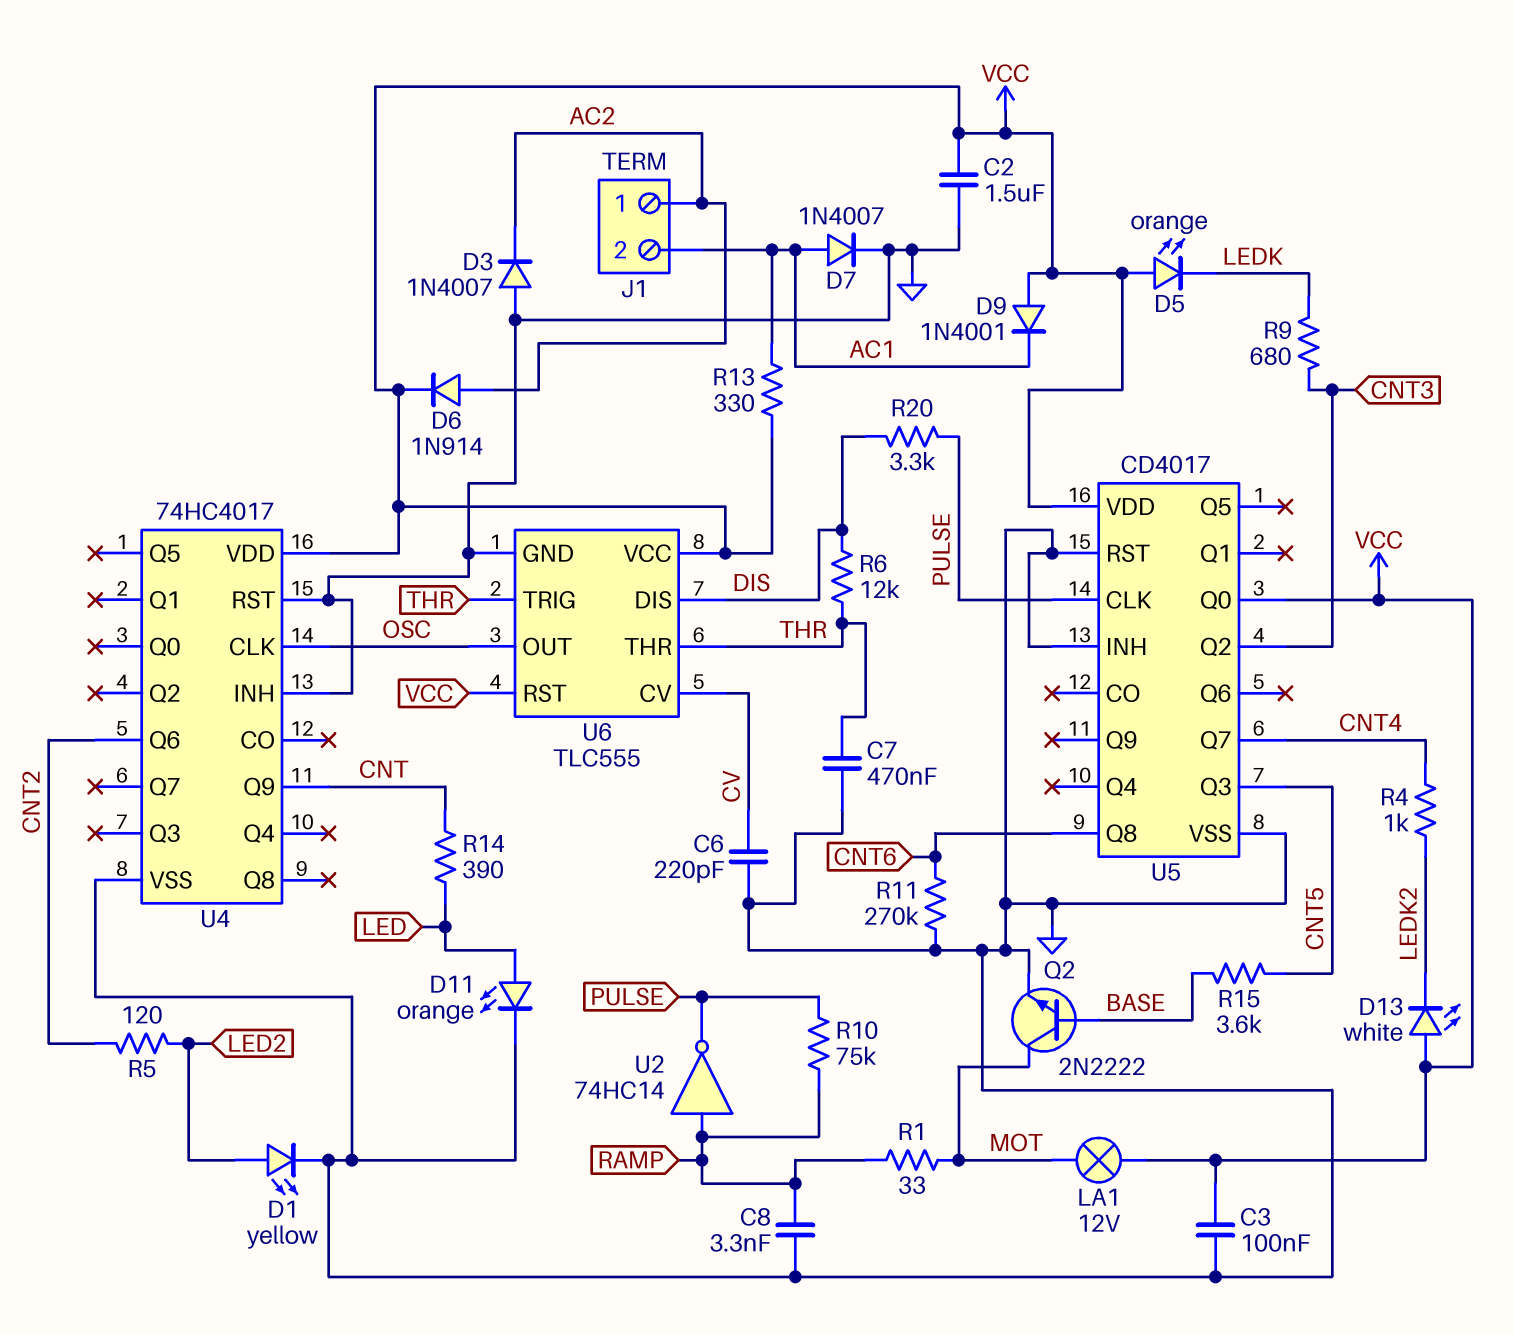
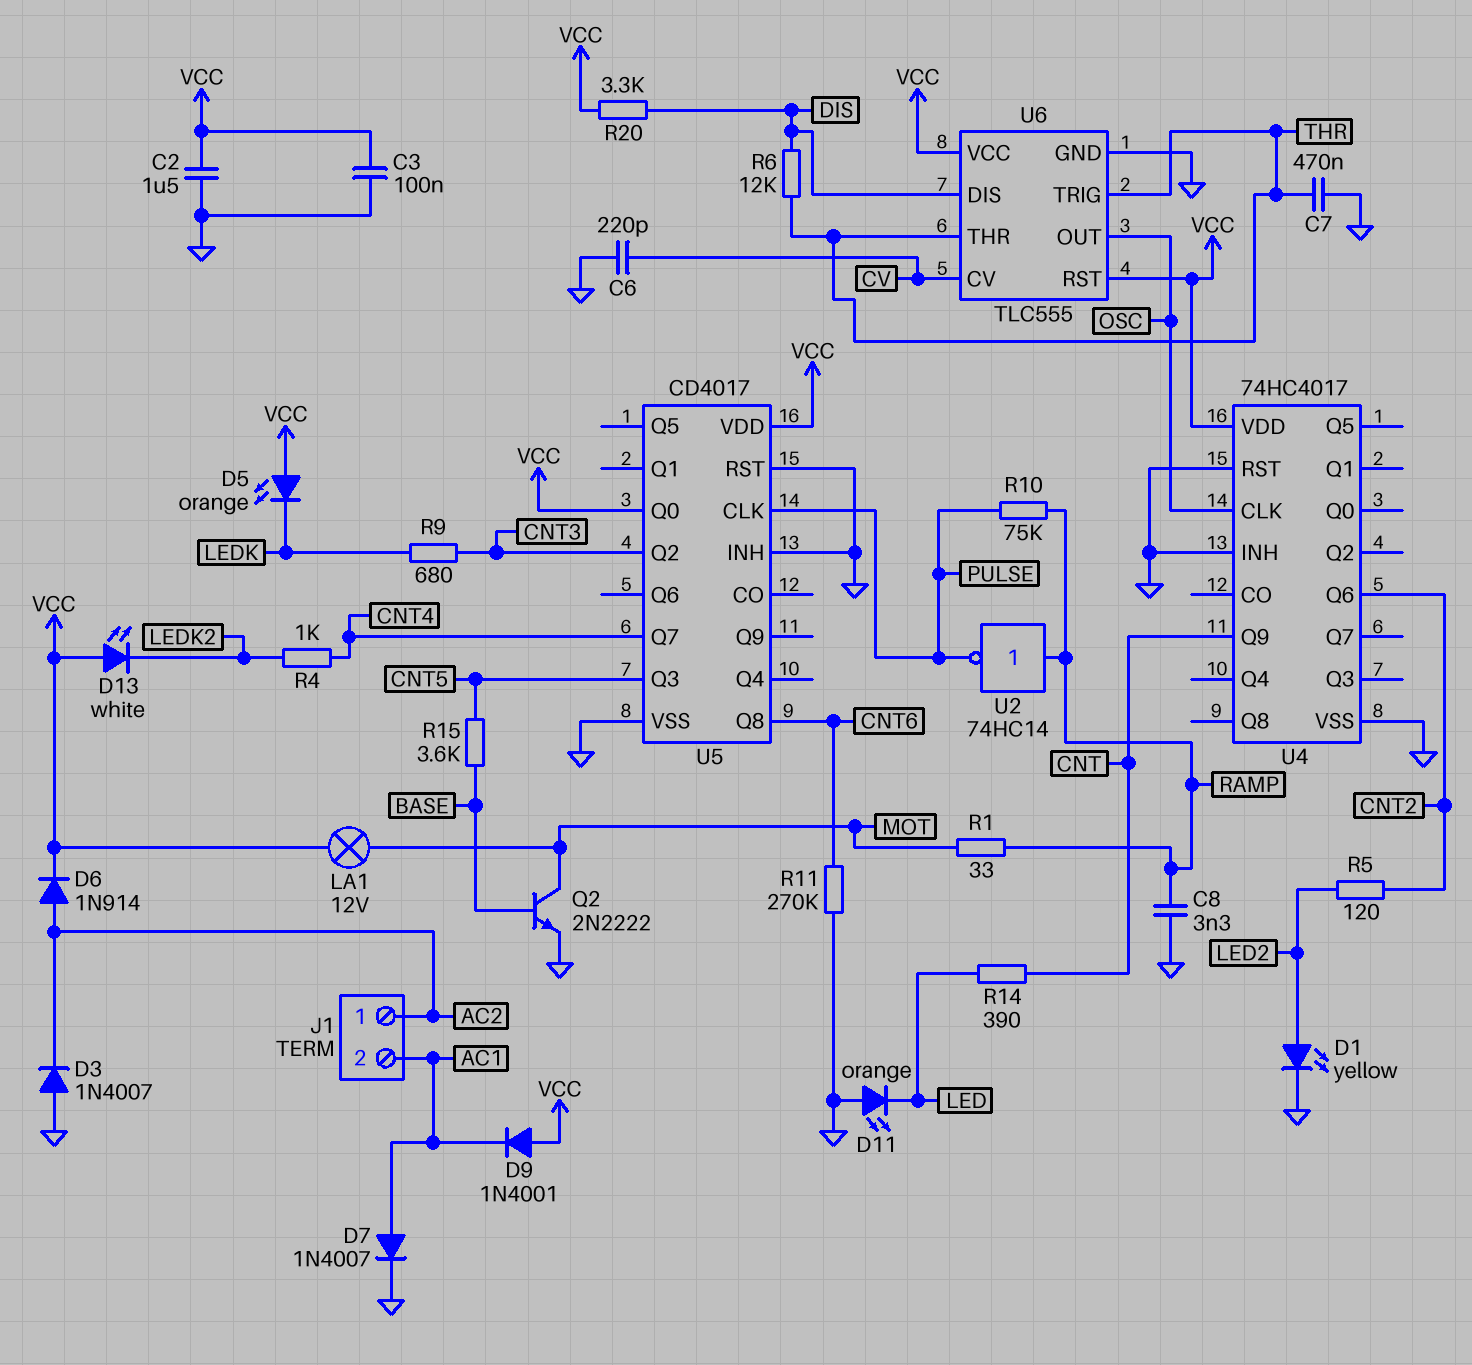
D11: LED orange (A LED, K GND) -> LED orange (A GND, K LED)
R13: 330 (AC1, VCC) -> none
R20: 3.3k (DIS, PULSE) -> 3.3k (DIS, VCC)

